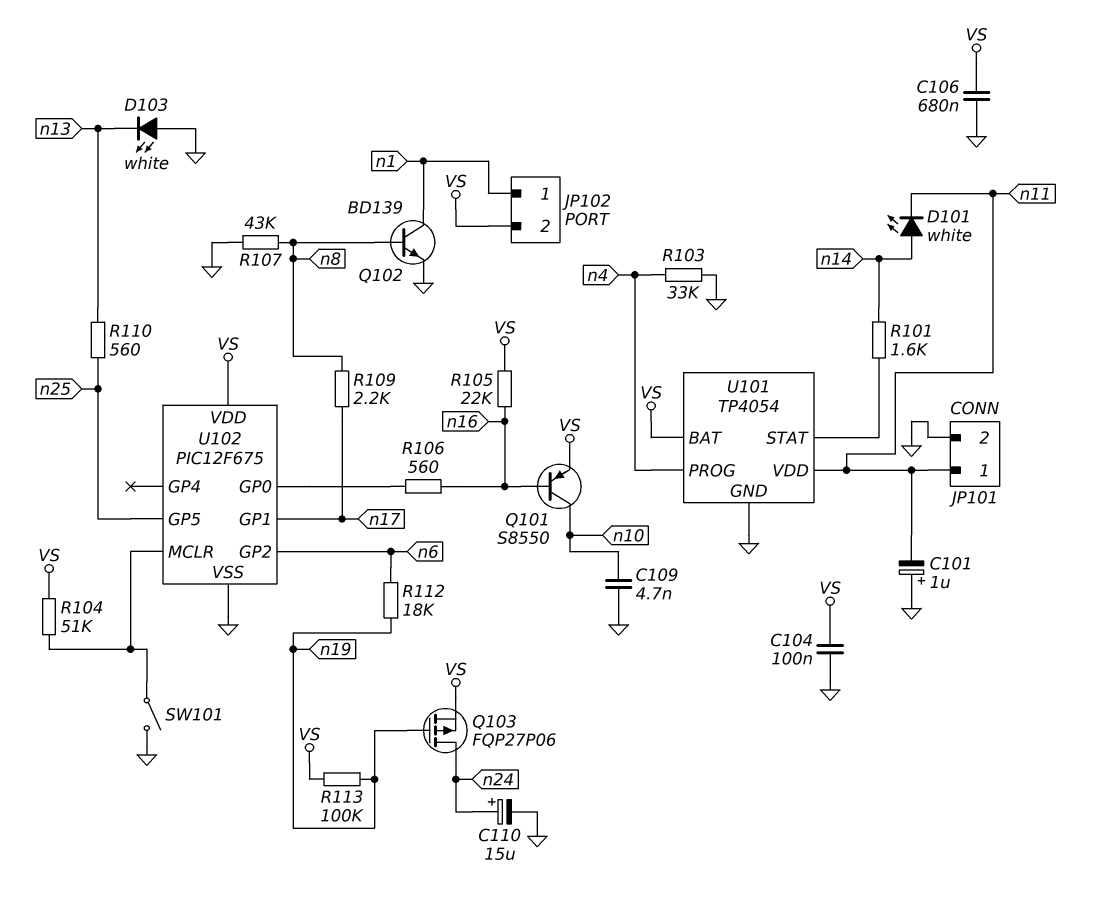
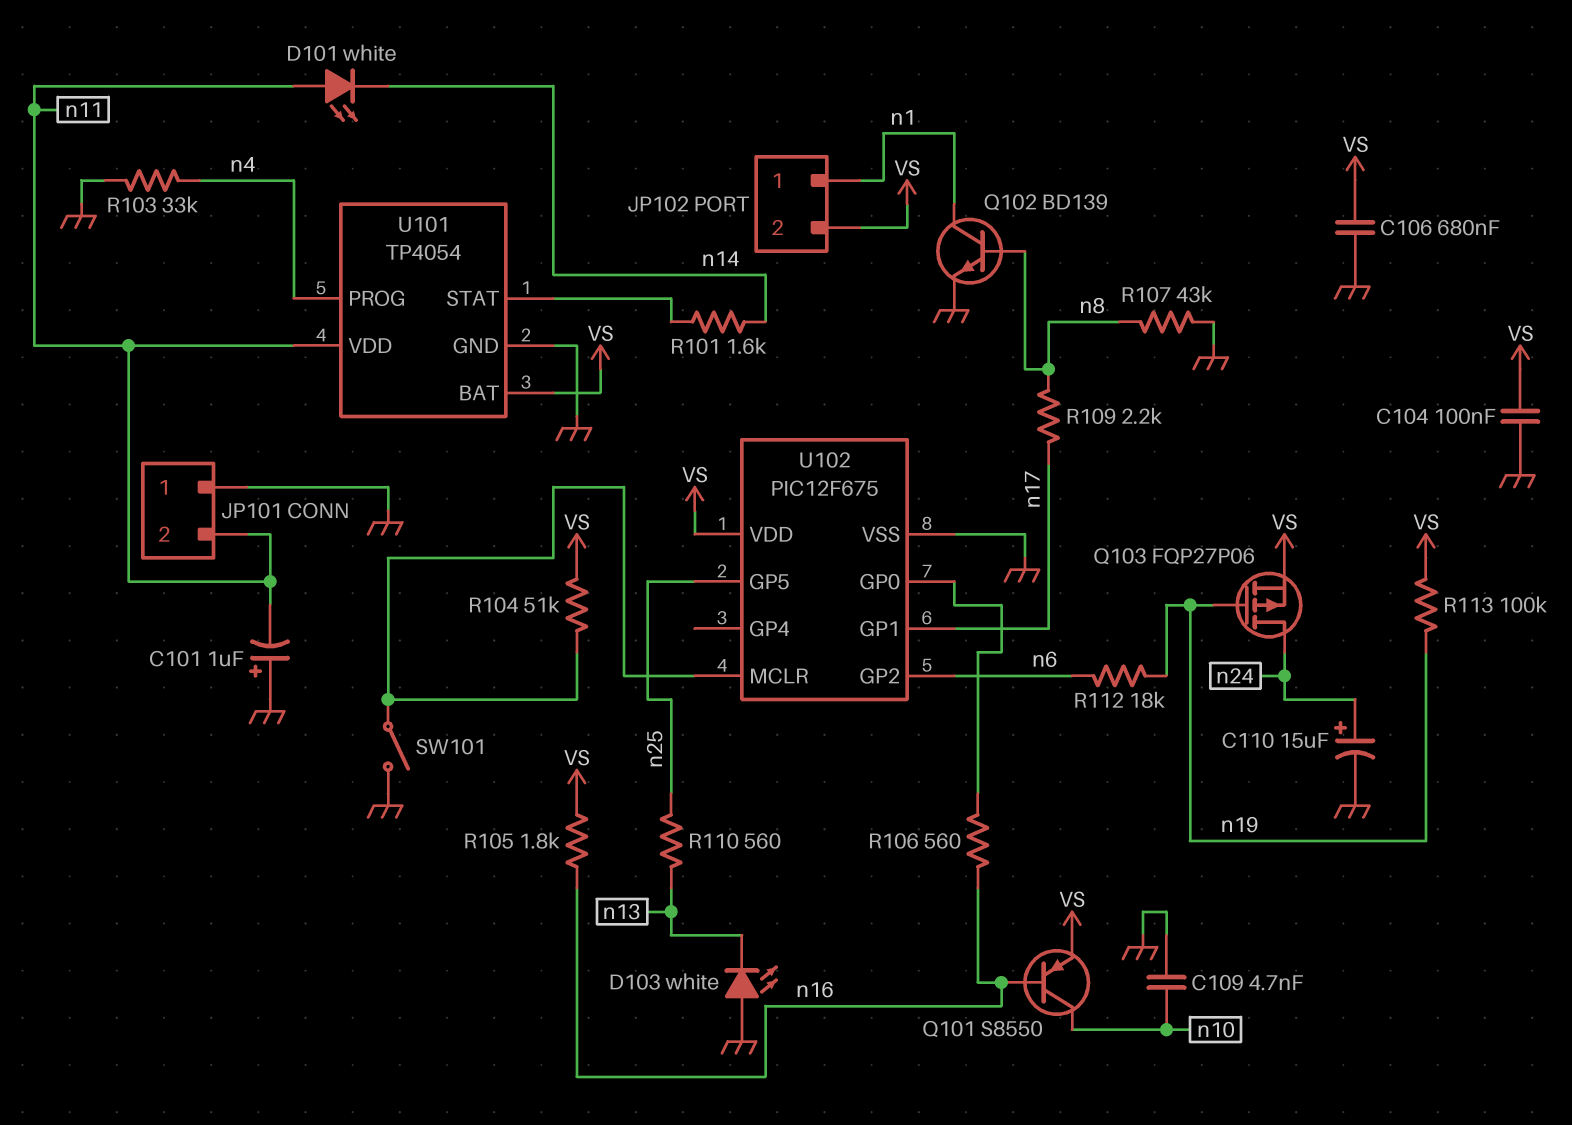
D101: LED white (A n14, K n11) -> LED white (A n11, K n14)
JP101 pin 1: n11 -> GND
JP101 pin 2: GND -> n11
R105: 22k (VS, n16) -> 1.8k (VS, n16)

